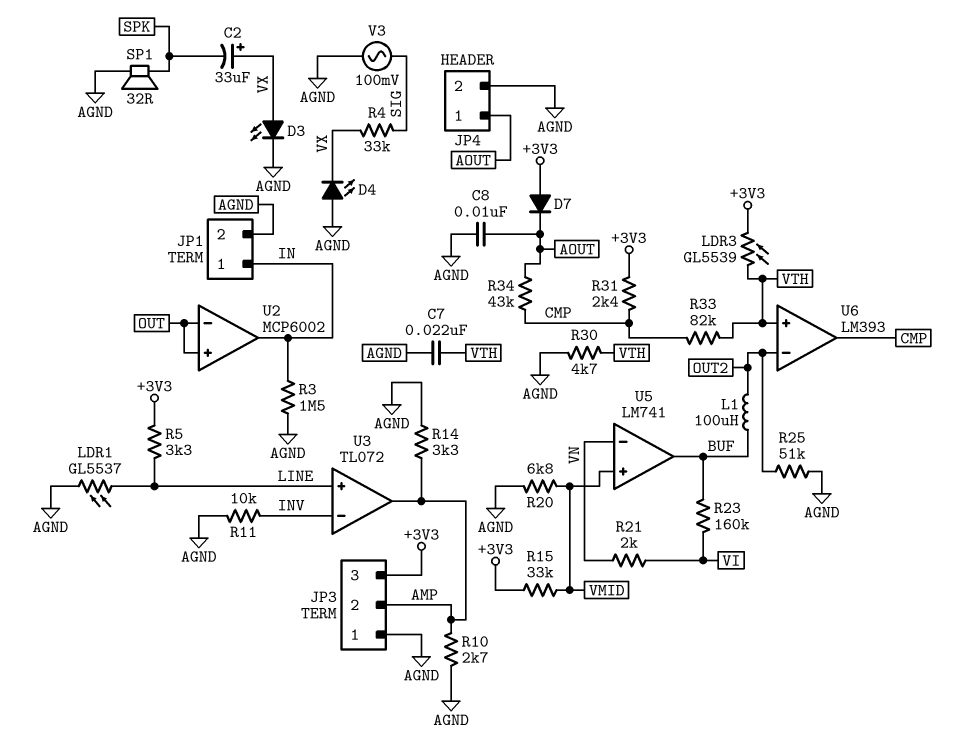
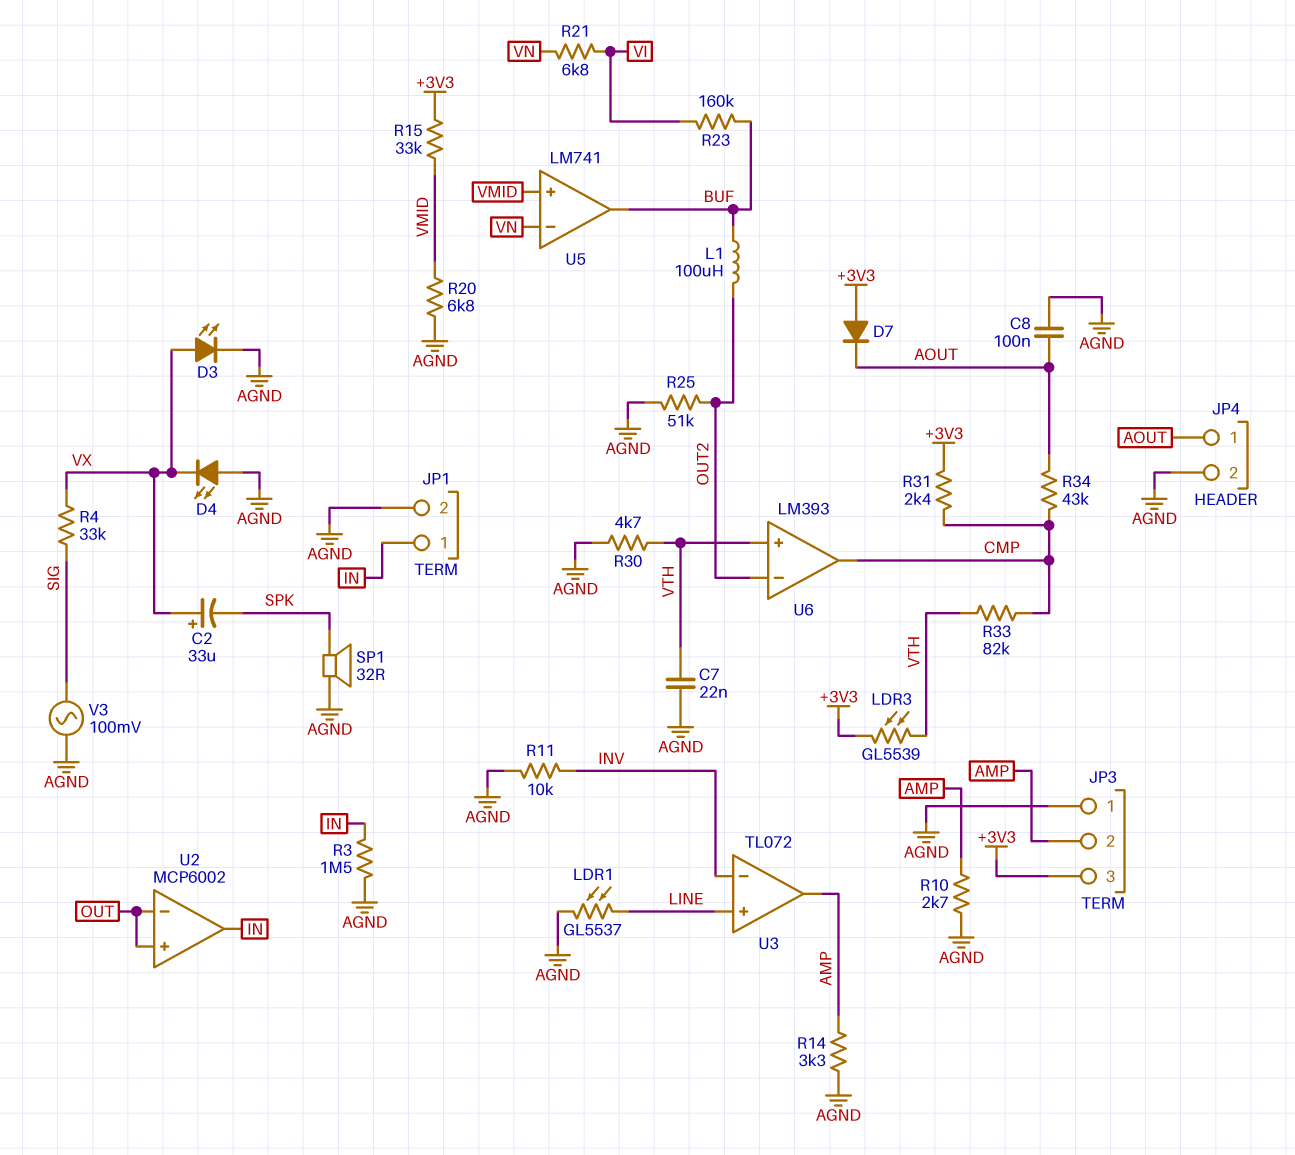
C8: 10nF (AGND, AOUT) -> 100nF (AGND, AOUT)
R5: 3.3k (+3V3, LINE) -> none
R21: 2k (VI, VN) -> 6.8k (VI, VN)

